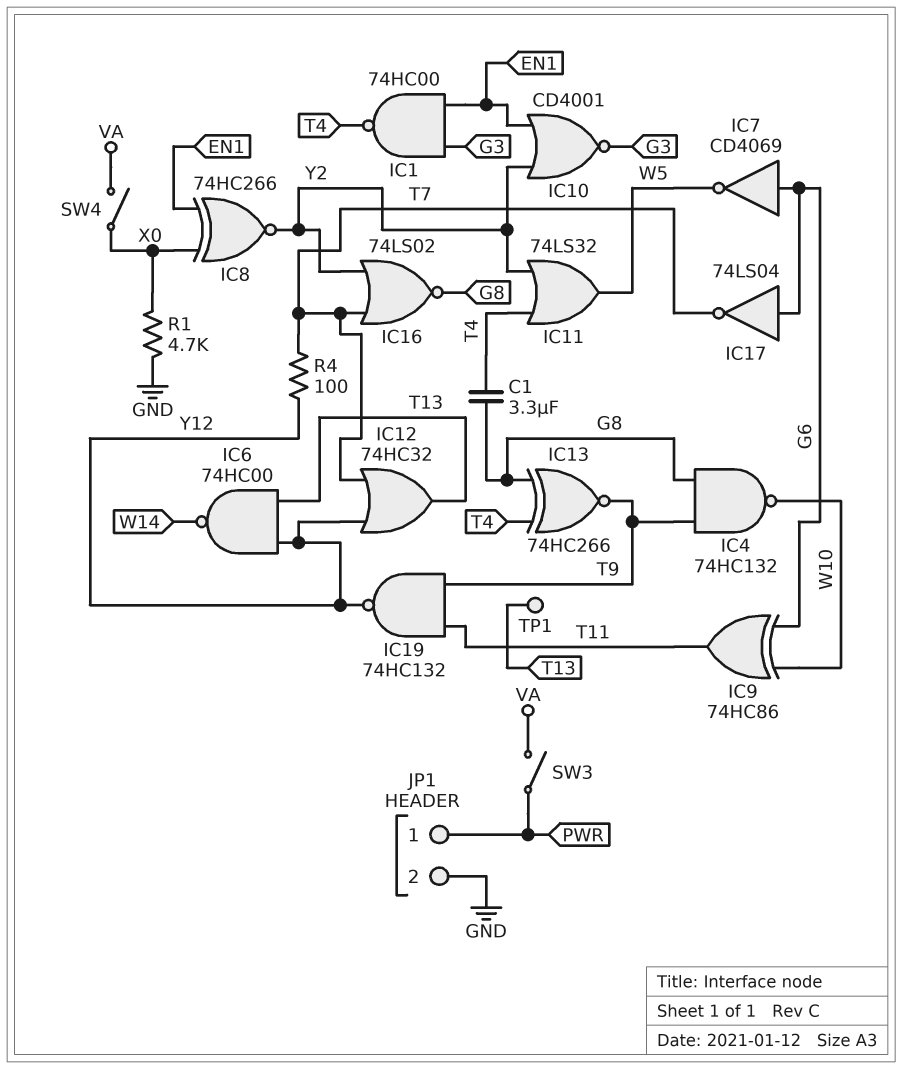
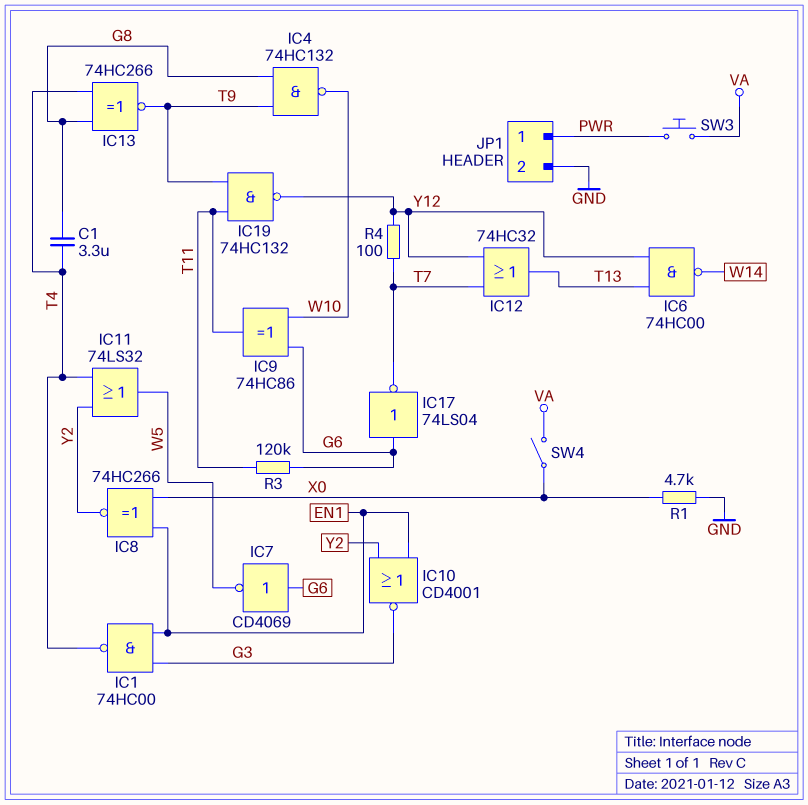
IC16: NOR 74LS02 (in T7, in Y2, out G8) -> none
R3: none -> 120k (G6, T11)
SW3: switch (PWR, VA) -> button (PWR, VA)
TP1: test point (T13) -> none

